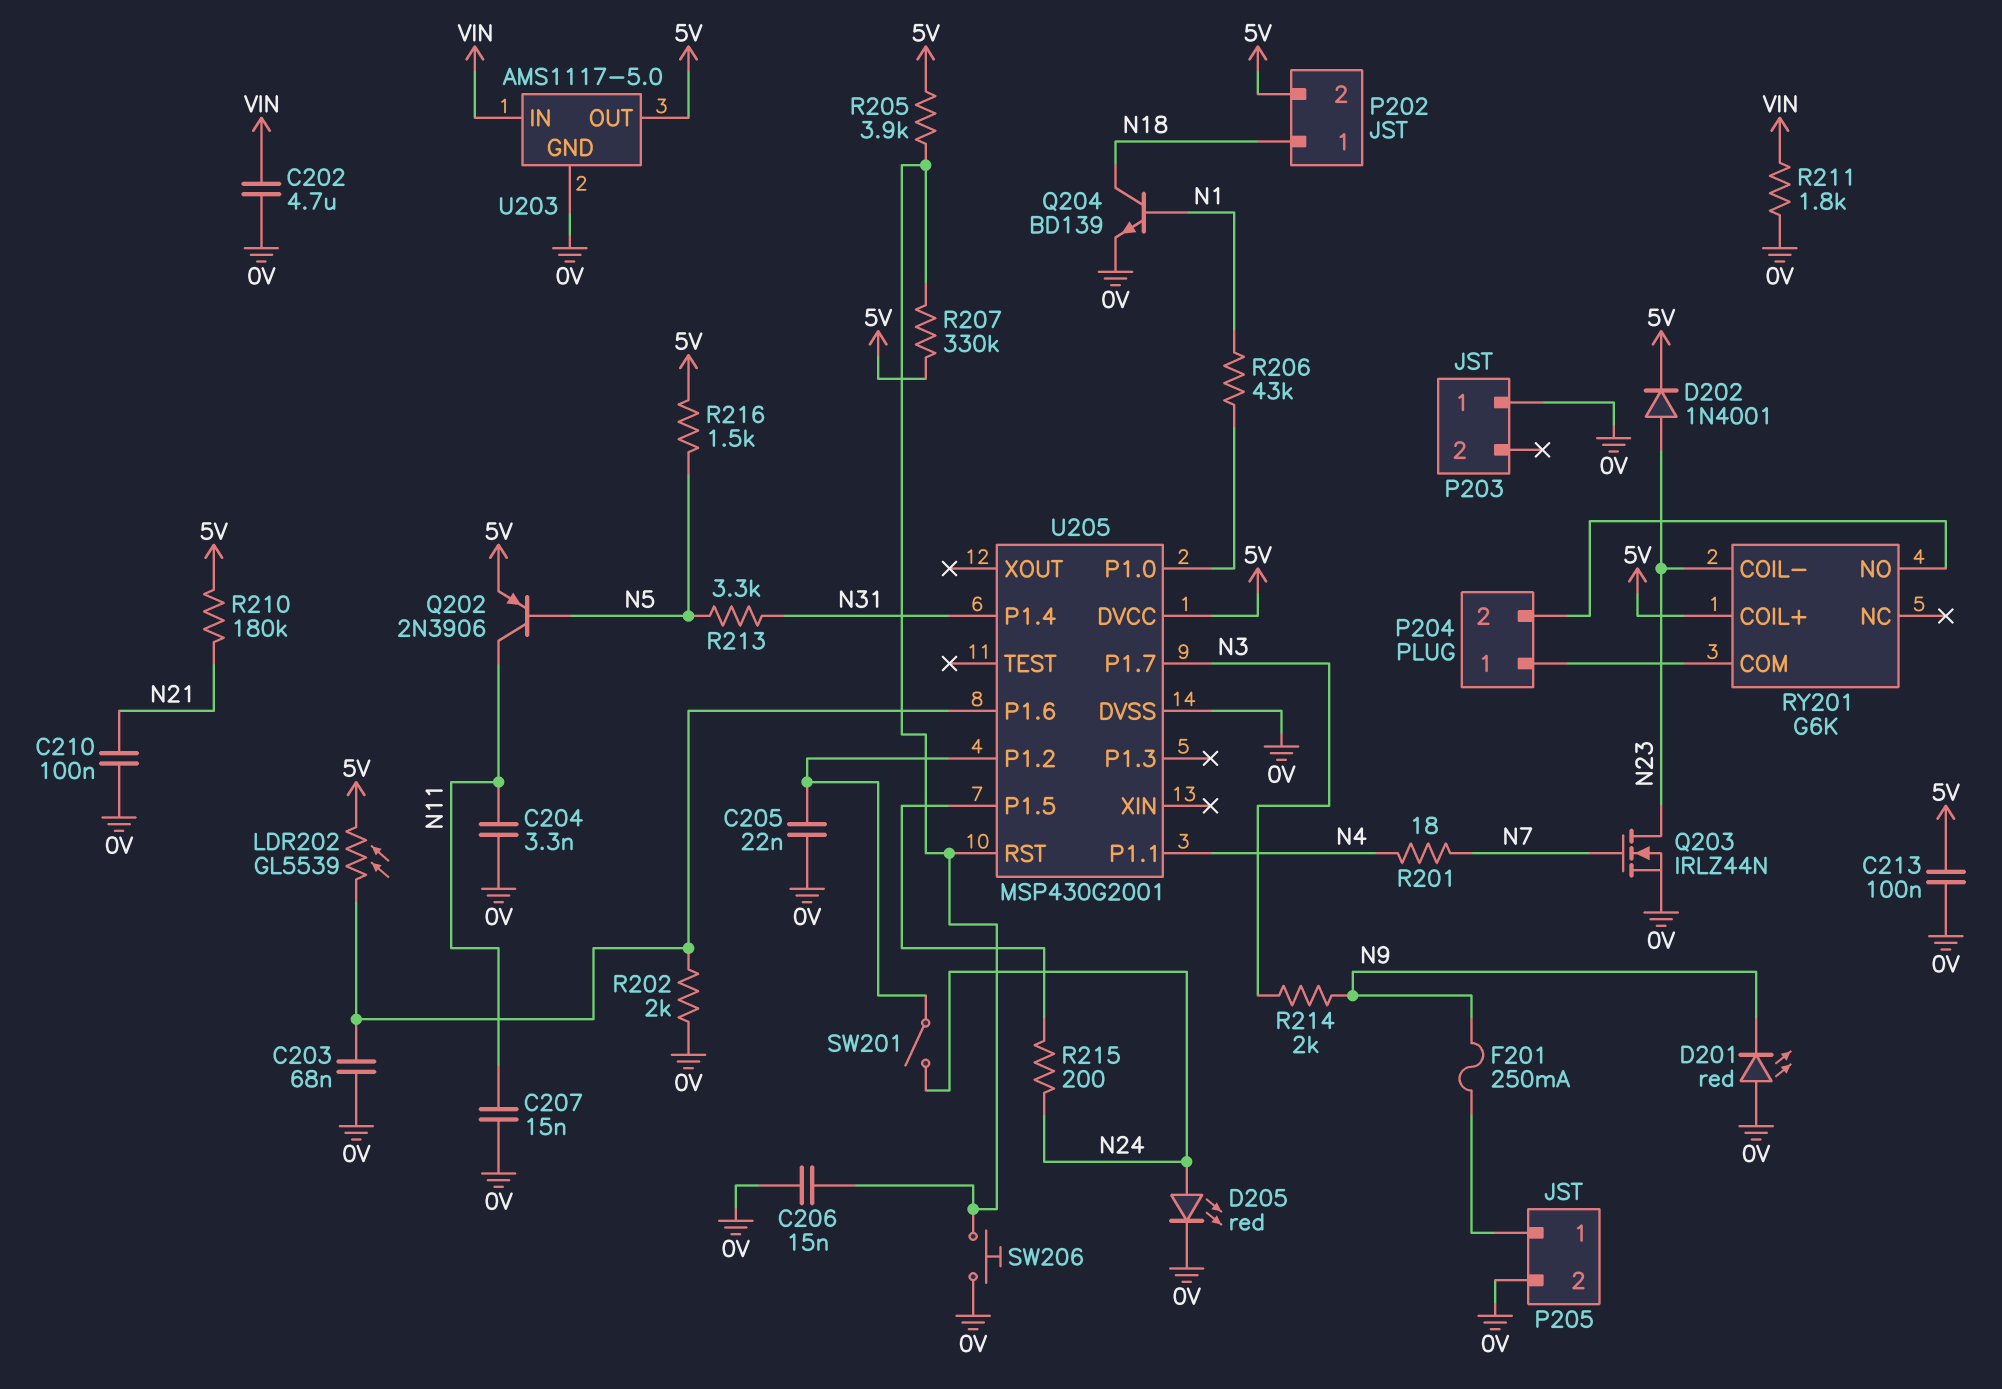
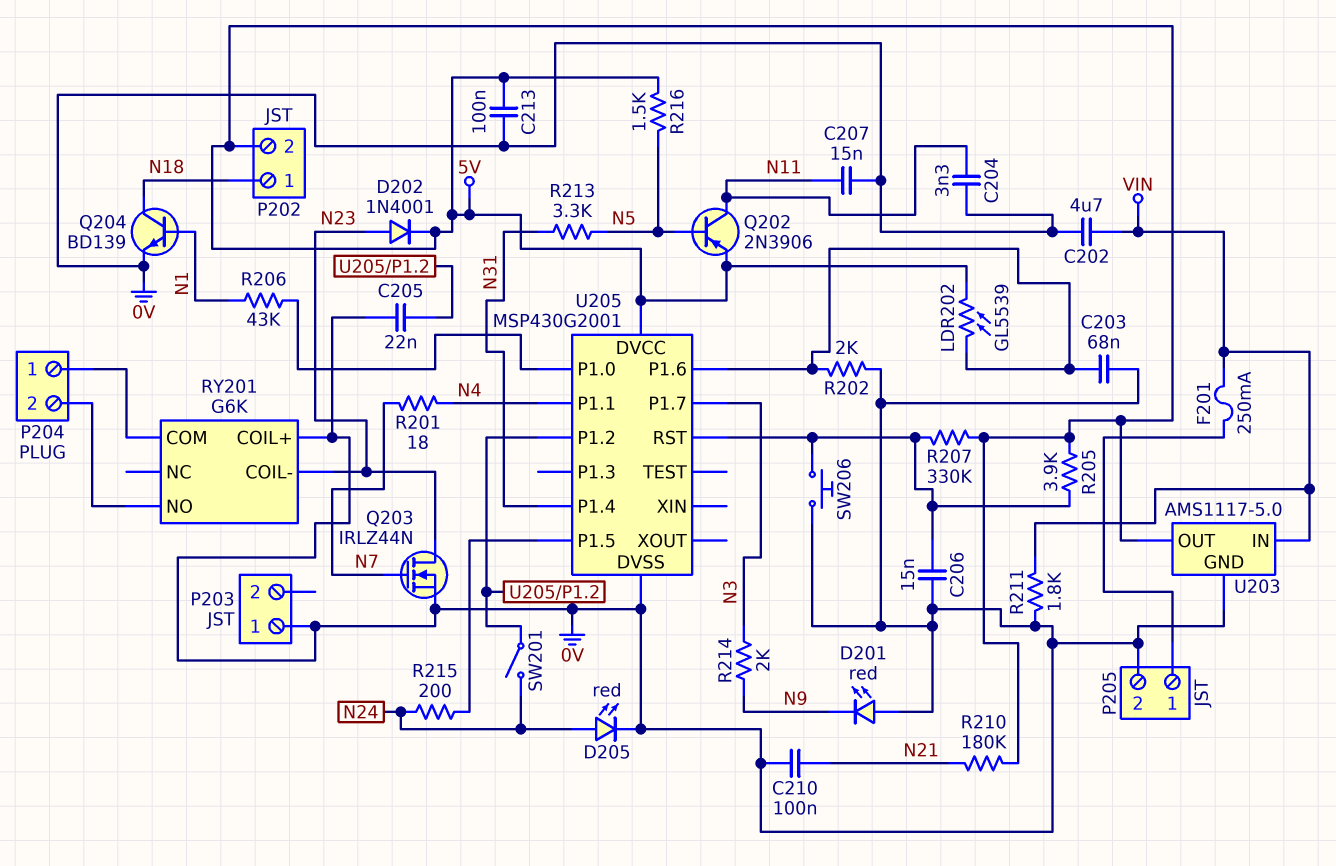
F201: 250mA (N9, P205/1) -> 250mA (P205/1, VIN)
RY201 pin COIL+: 5V -> 0V

